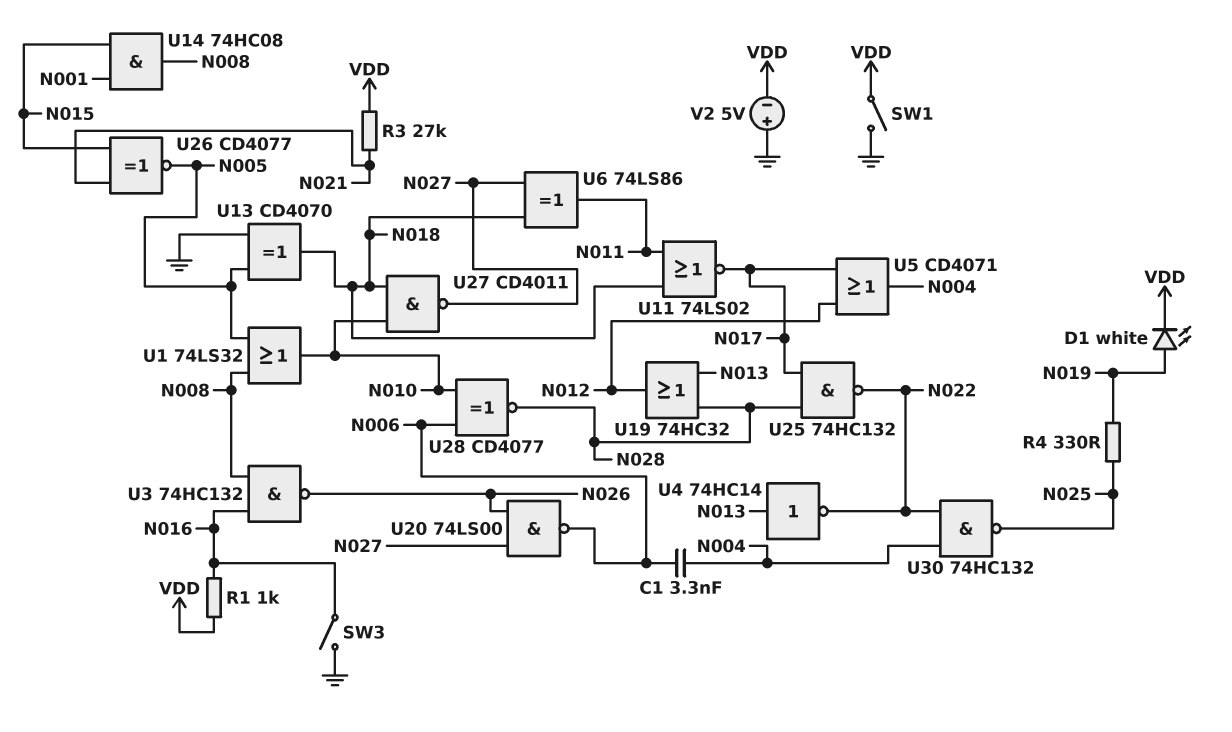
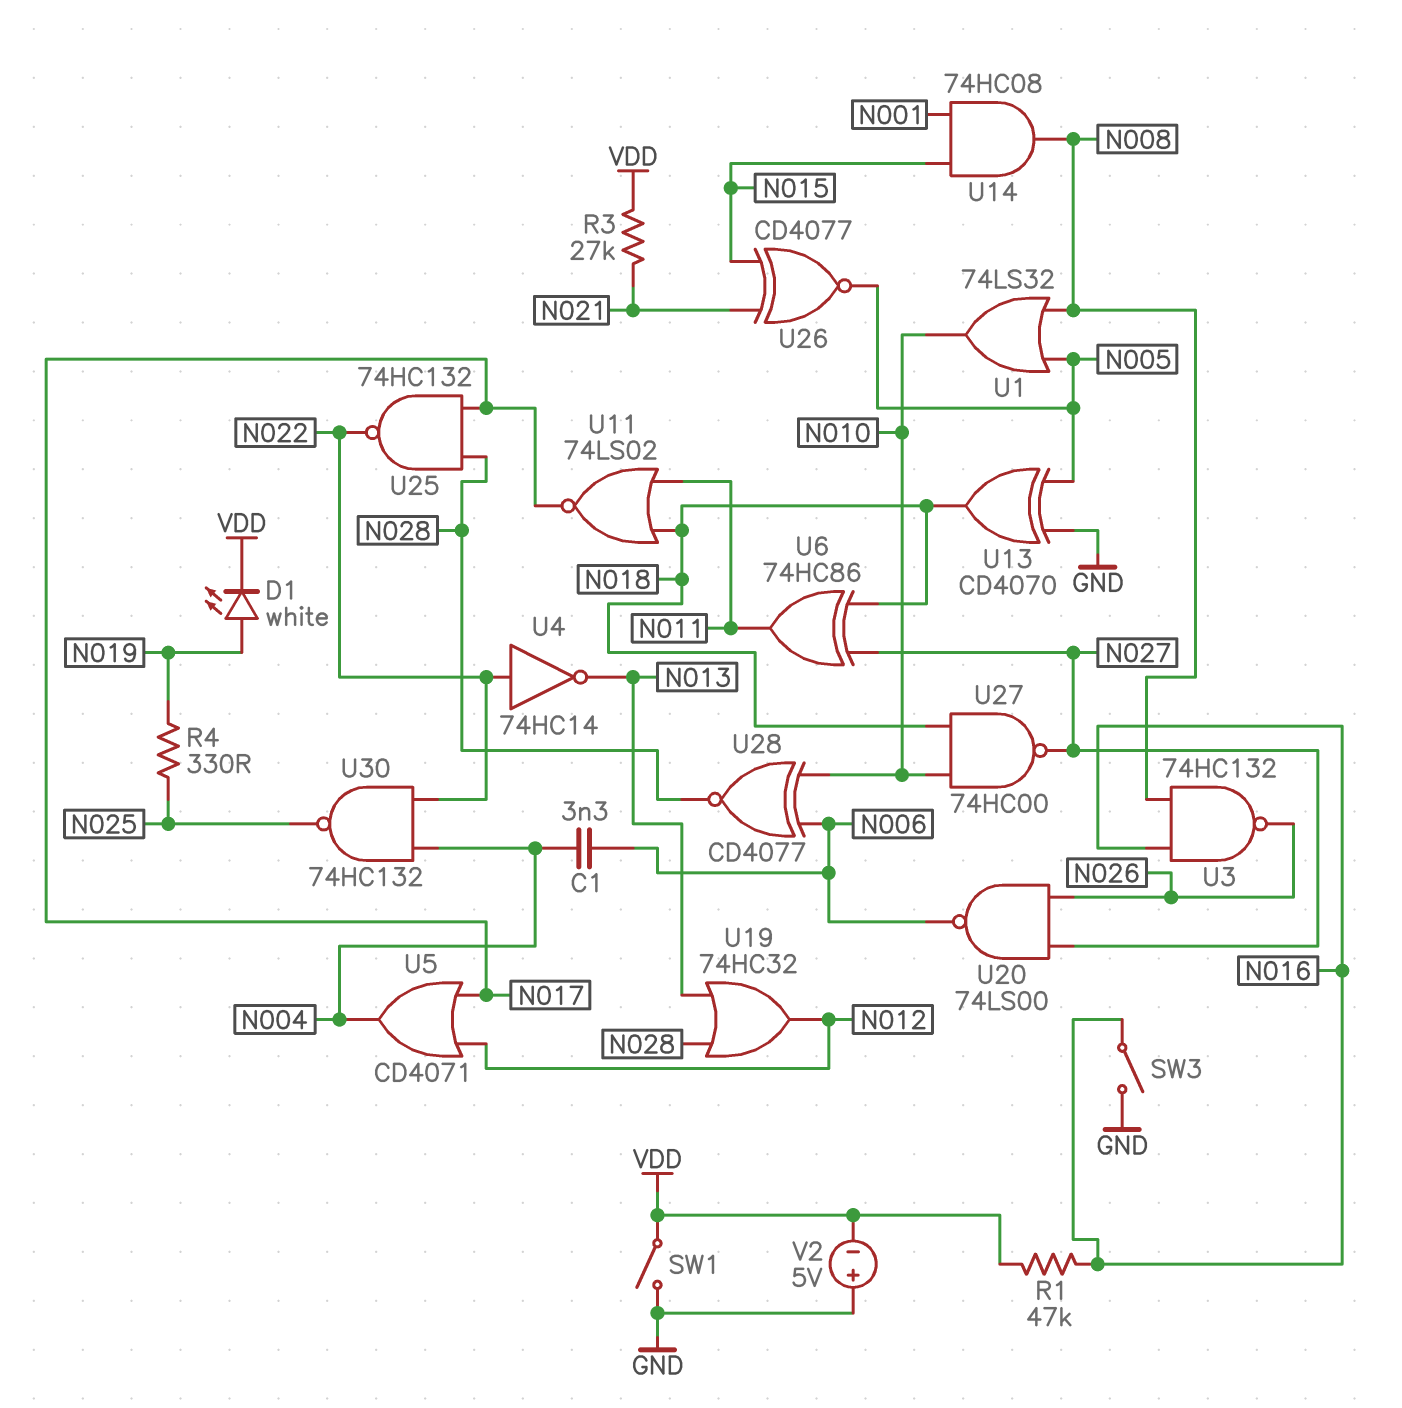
R1: 1k (N016, VDD) -> 47k (N016, VDD)
U4: NOT 74HC14 (in N013, out N022) -> NOT 74HC14 (in N022, out N013)
U6: XOR 74LS86 (in N018, in N027, out N011) -> XOR 74HC86 (in N018, in N027, out N011)
U27: NAND CD4011 (in N010, in N018, out N027) -> NAND 74HC00 (in N010, in N018, out N027)

